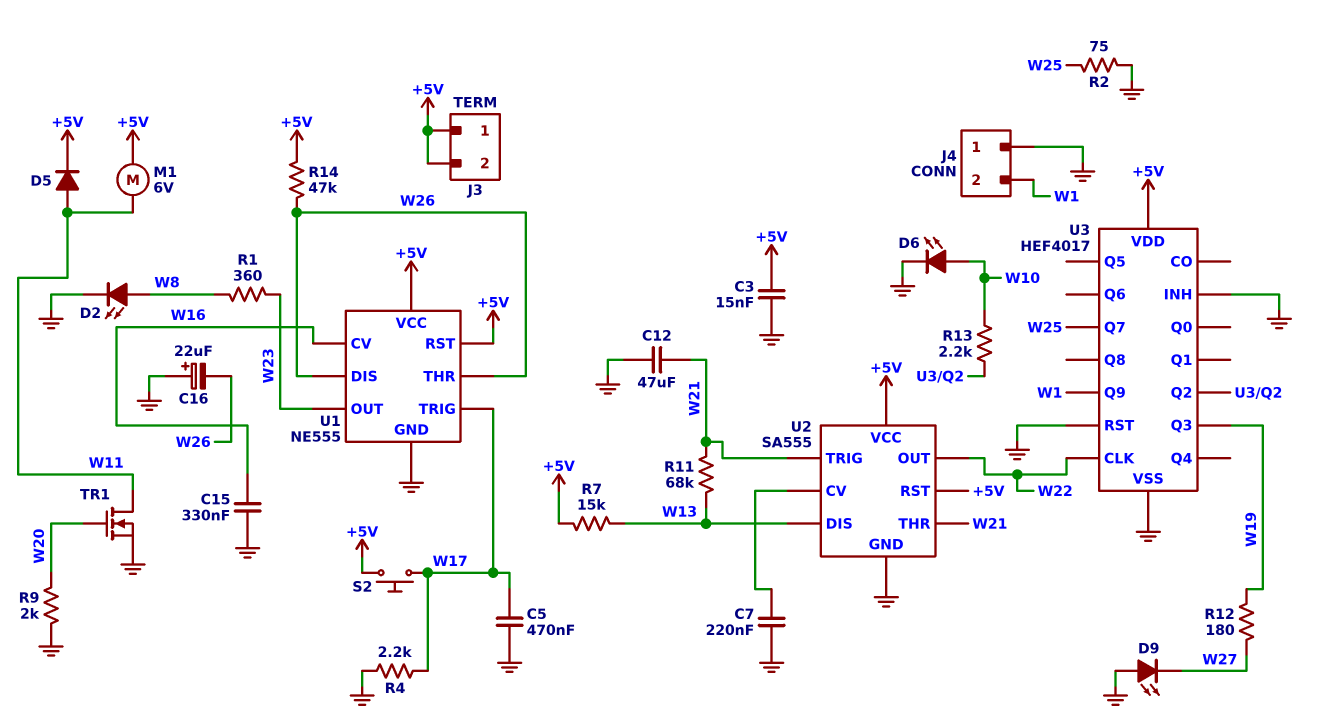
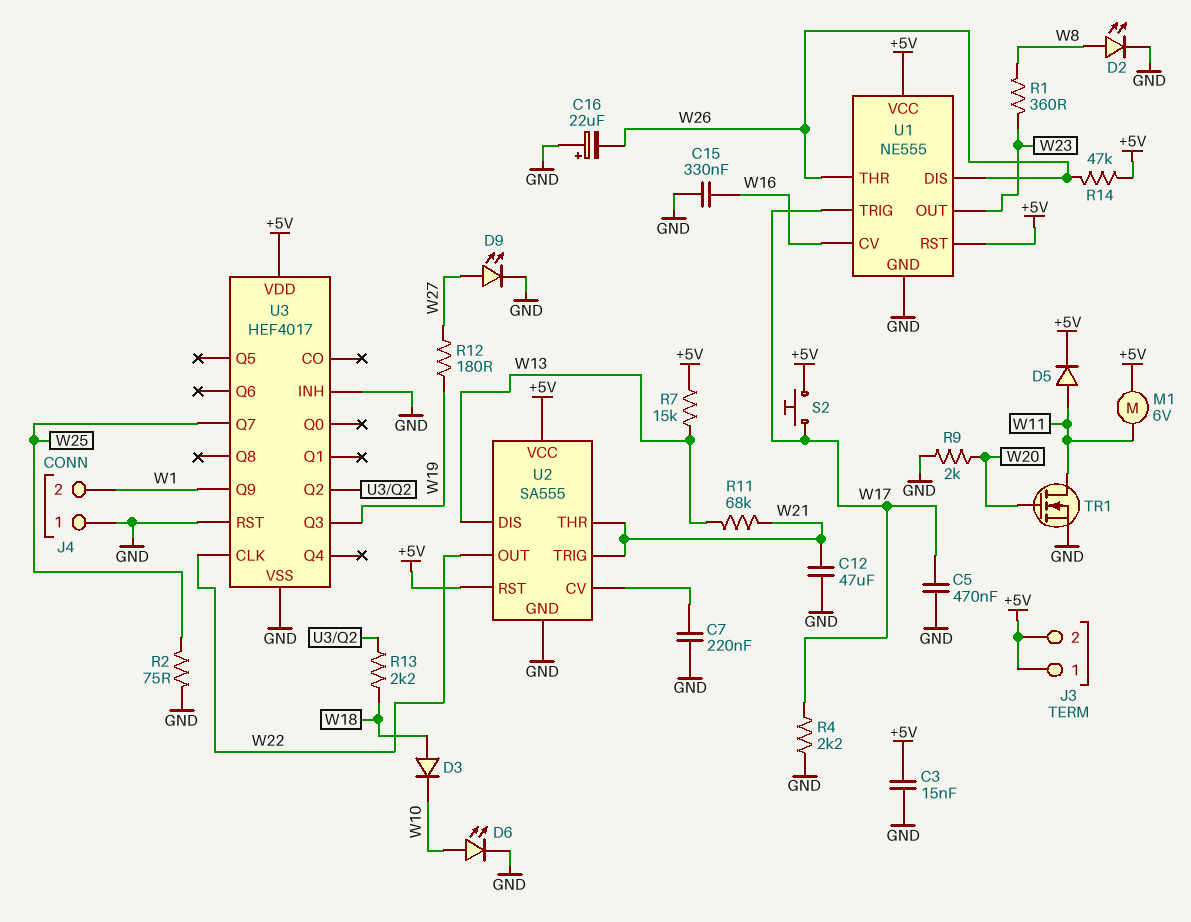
D3: none -> diode (A W18, K W10)
D9: LED (A GND, K W27) -> LED (A W27, K GND)
R13: 2.2k (U3/Q2, W10) -> 2.2k (U3/Q2, W18)

